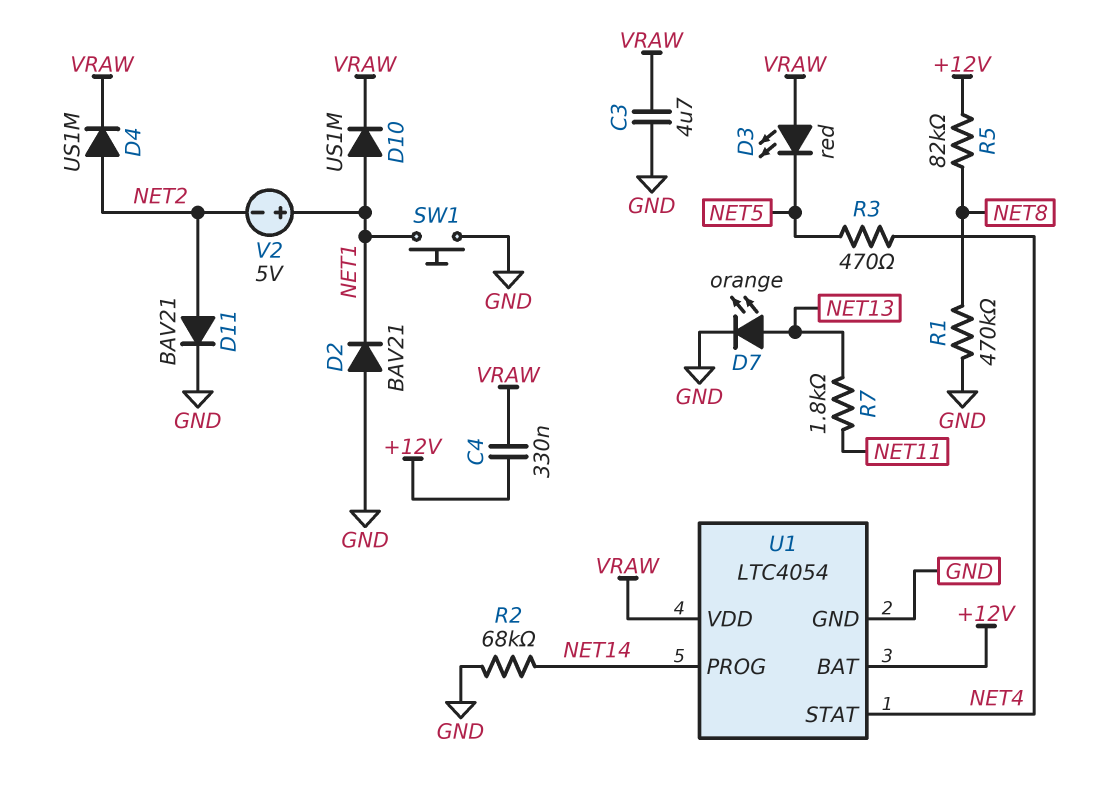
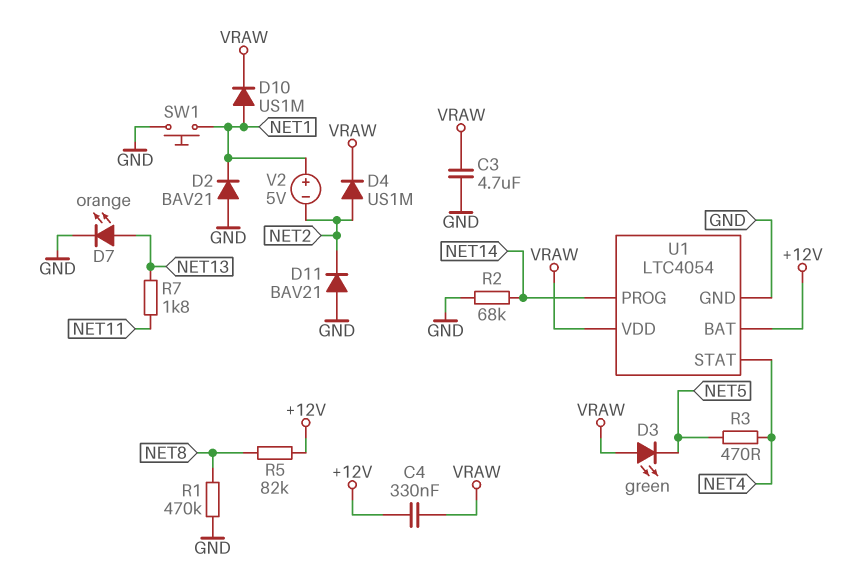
D3: LED red (A VRAW, K NET5) -> LED green (A VRAW, K NET5)
D11: diode BAV21 (A NET2, K GND) -> diode BAV21 (A GND, K NET2)

